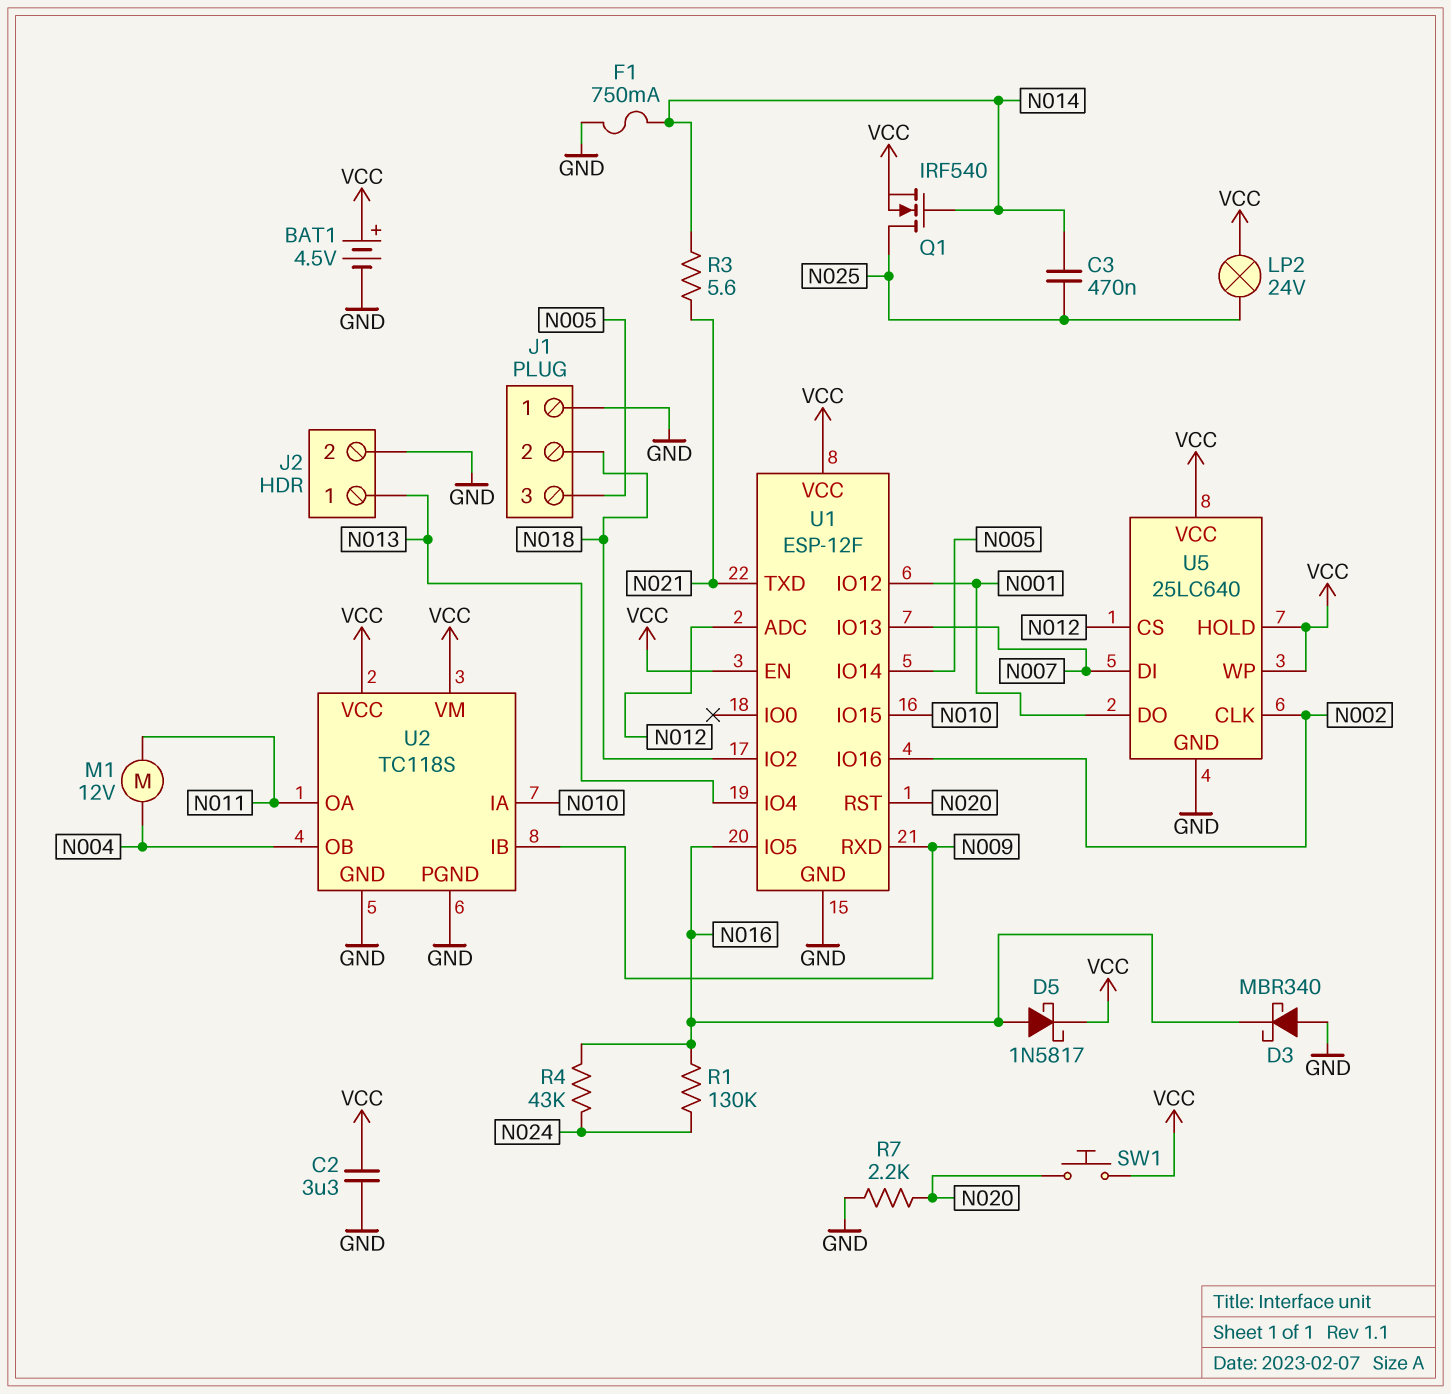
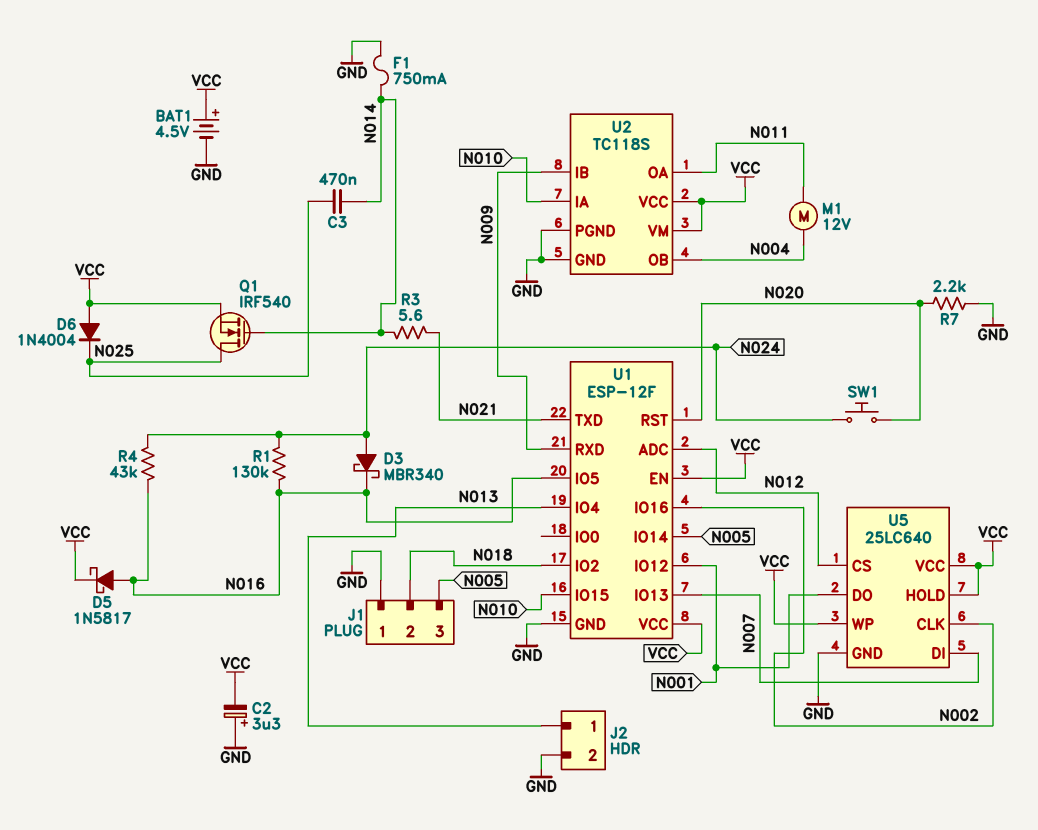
C2: 3.3uF (GND, VCC) -> 3.3uF (plus GND, minus VCC)
D3: schottky MBR340 (A GND, K N016) -> schottky MBR340 (A N024, K N016)
D6: none -> diode 1N4004 (A VCC, K N025)
LP2: lamp 24V (N025, VCC) -> none
SW1: button (N020, VCC) -> button (N020, N024)

